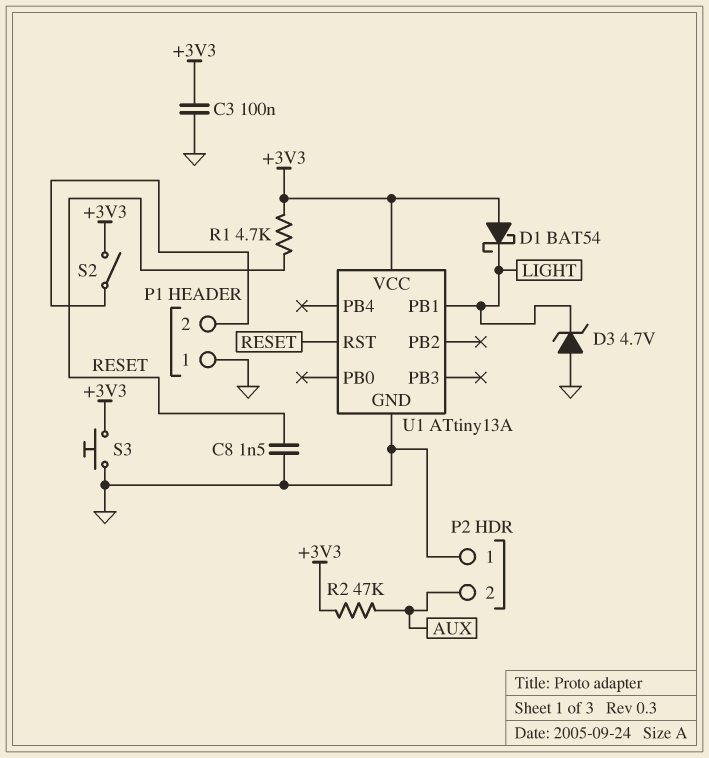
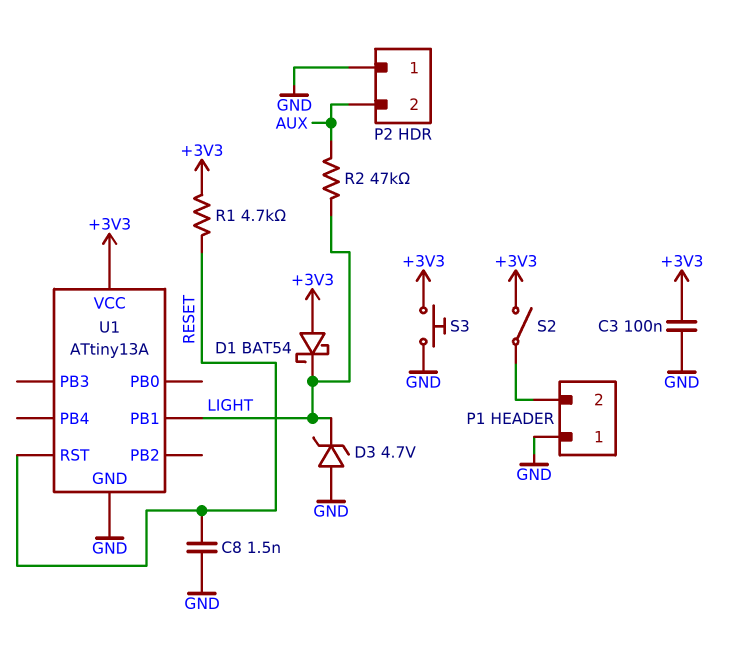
R2: 47k (+3V3, AUX) -> 47k (AUX, LIGHT)

